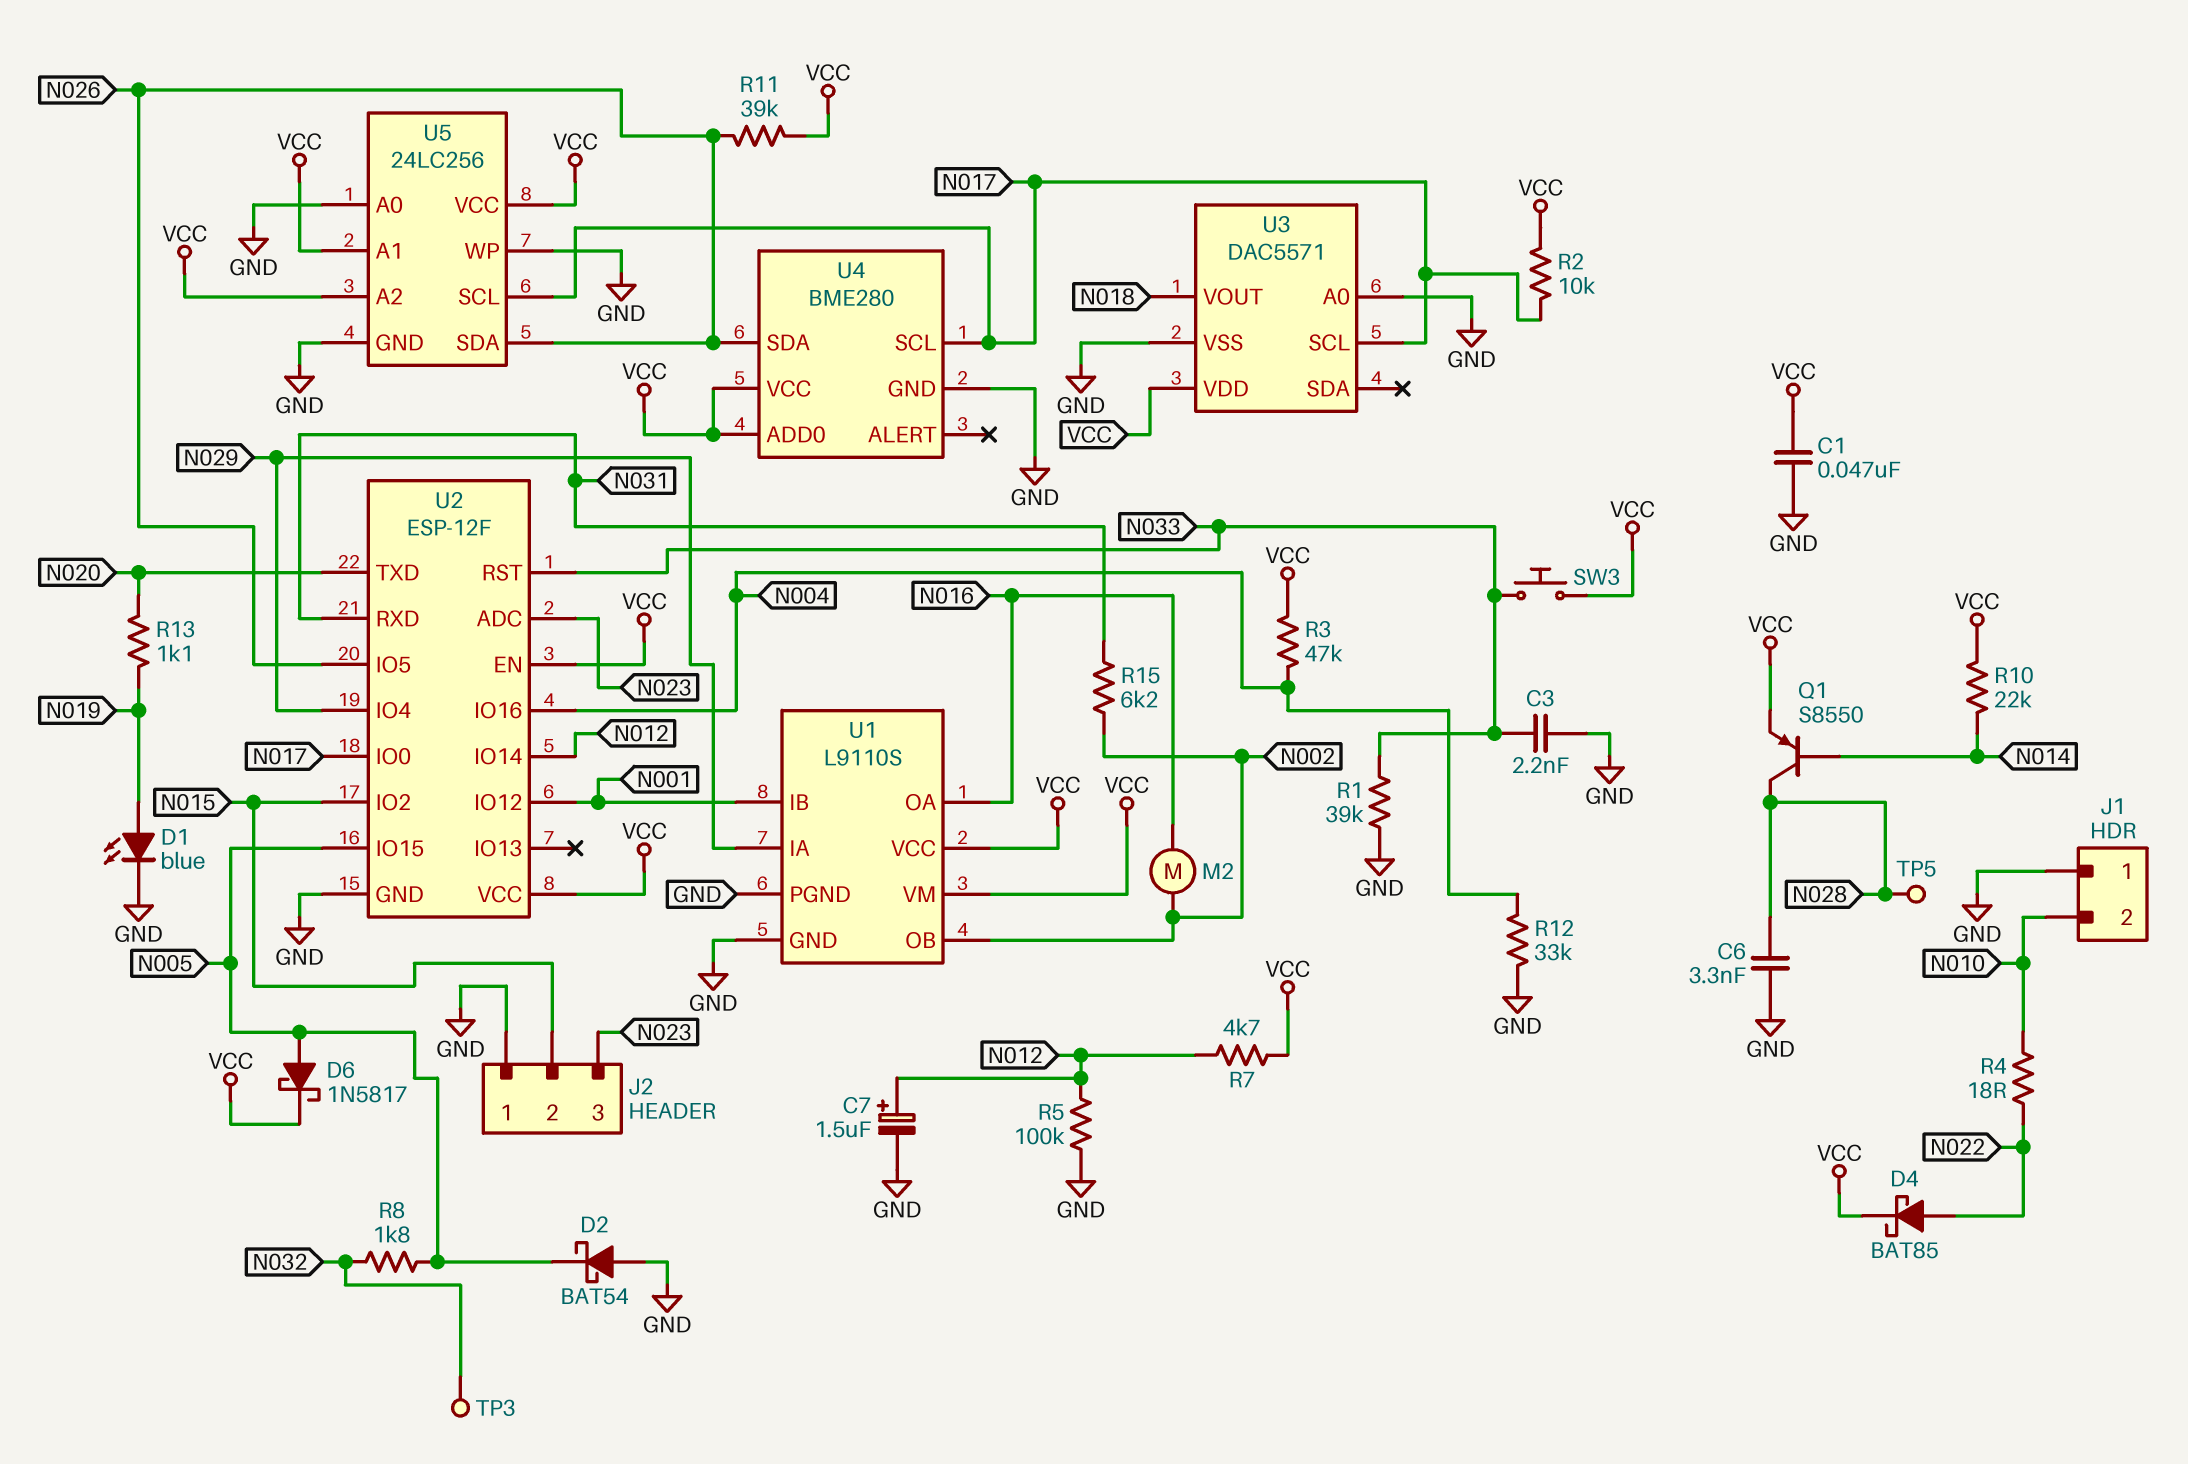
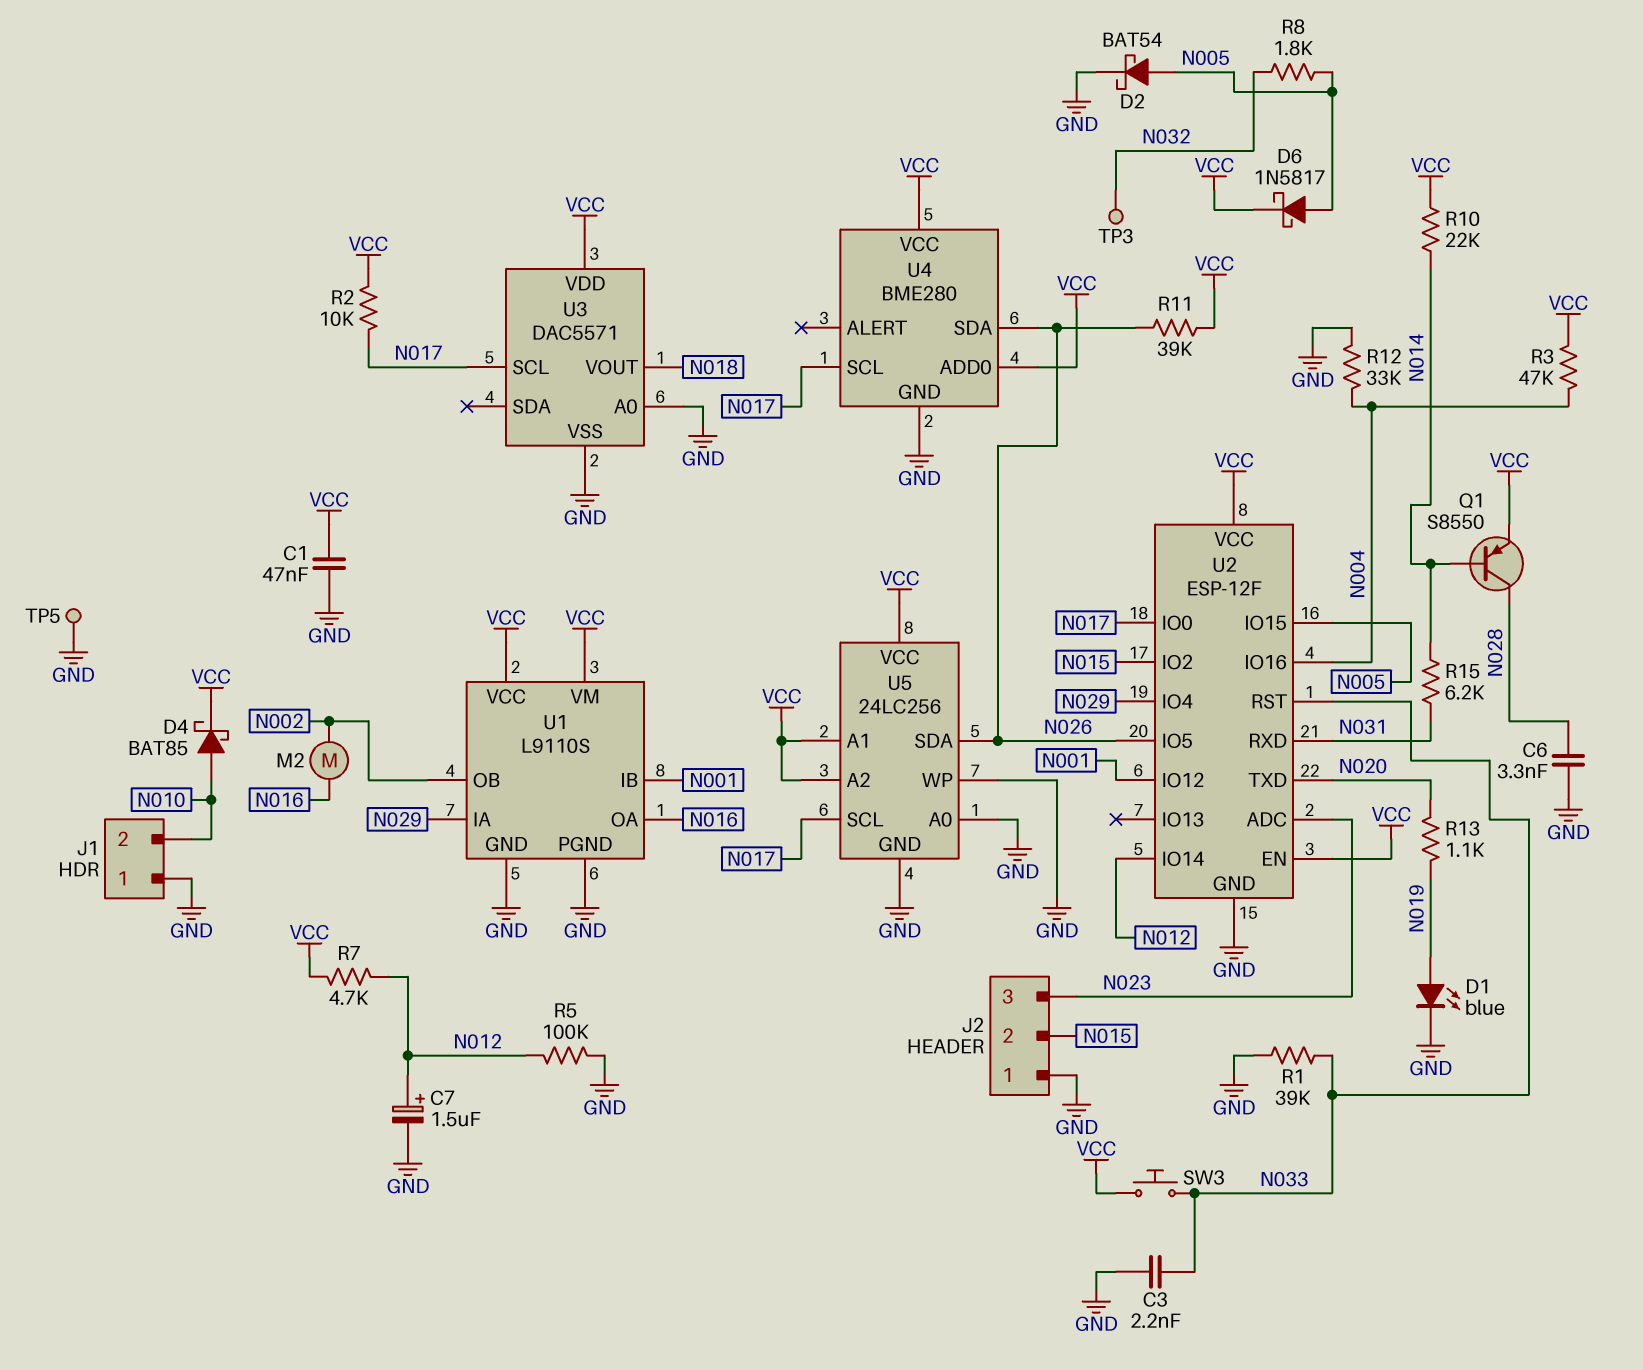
D2: schottky BAT54 (A GND, K N005) -> schottky BAT54 (A N005, K GND)
D4: schottky BAT85 (A N022, K VCC) -> schottky BAT85 (A N010, K VCC)
R4: 18 (N010, N022) -> none
R15: 6.2k (N002, N031) -> 6.2k (N014, N031)
TP5: test point (N028) -> test point (GND)

